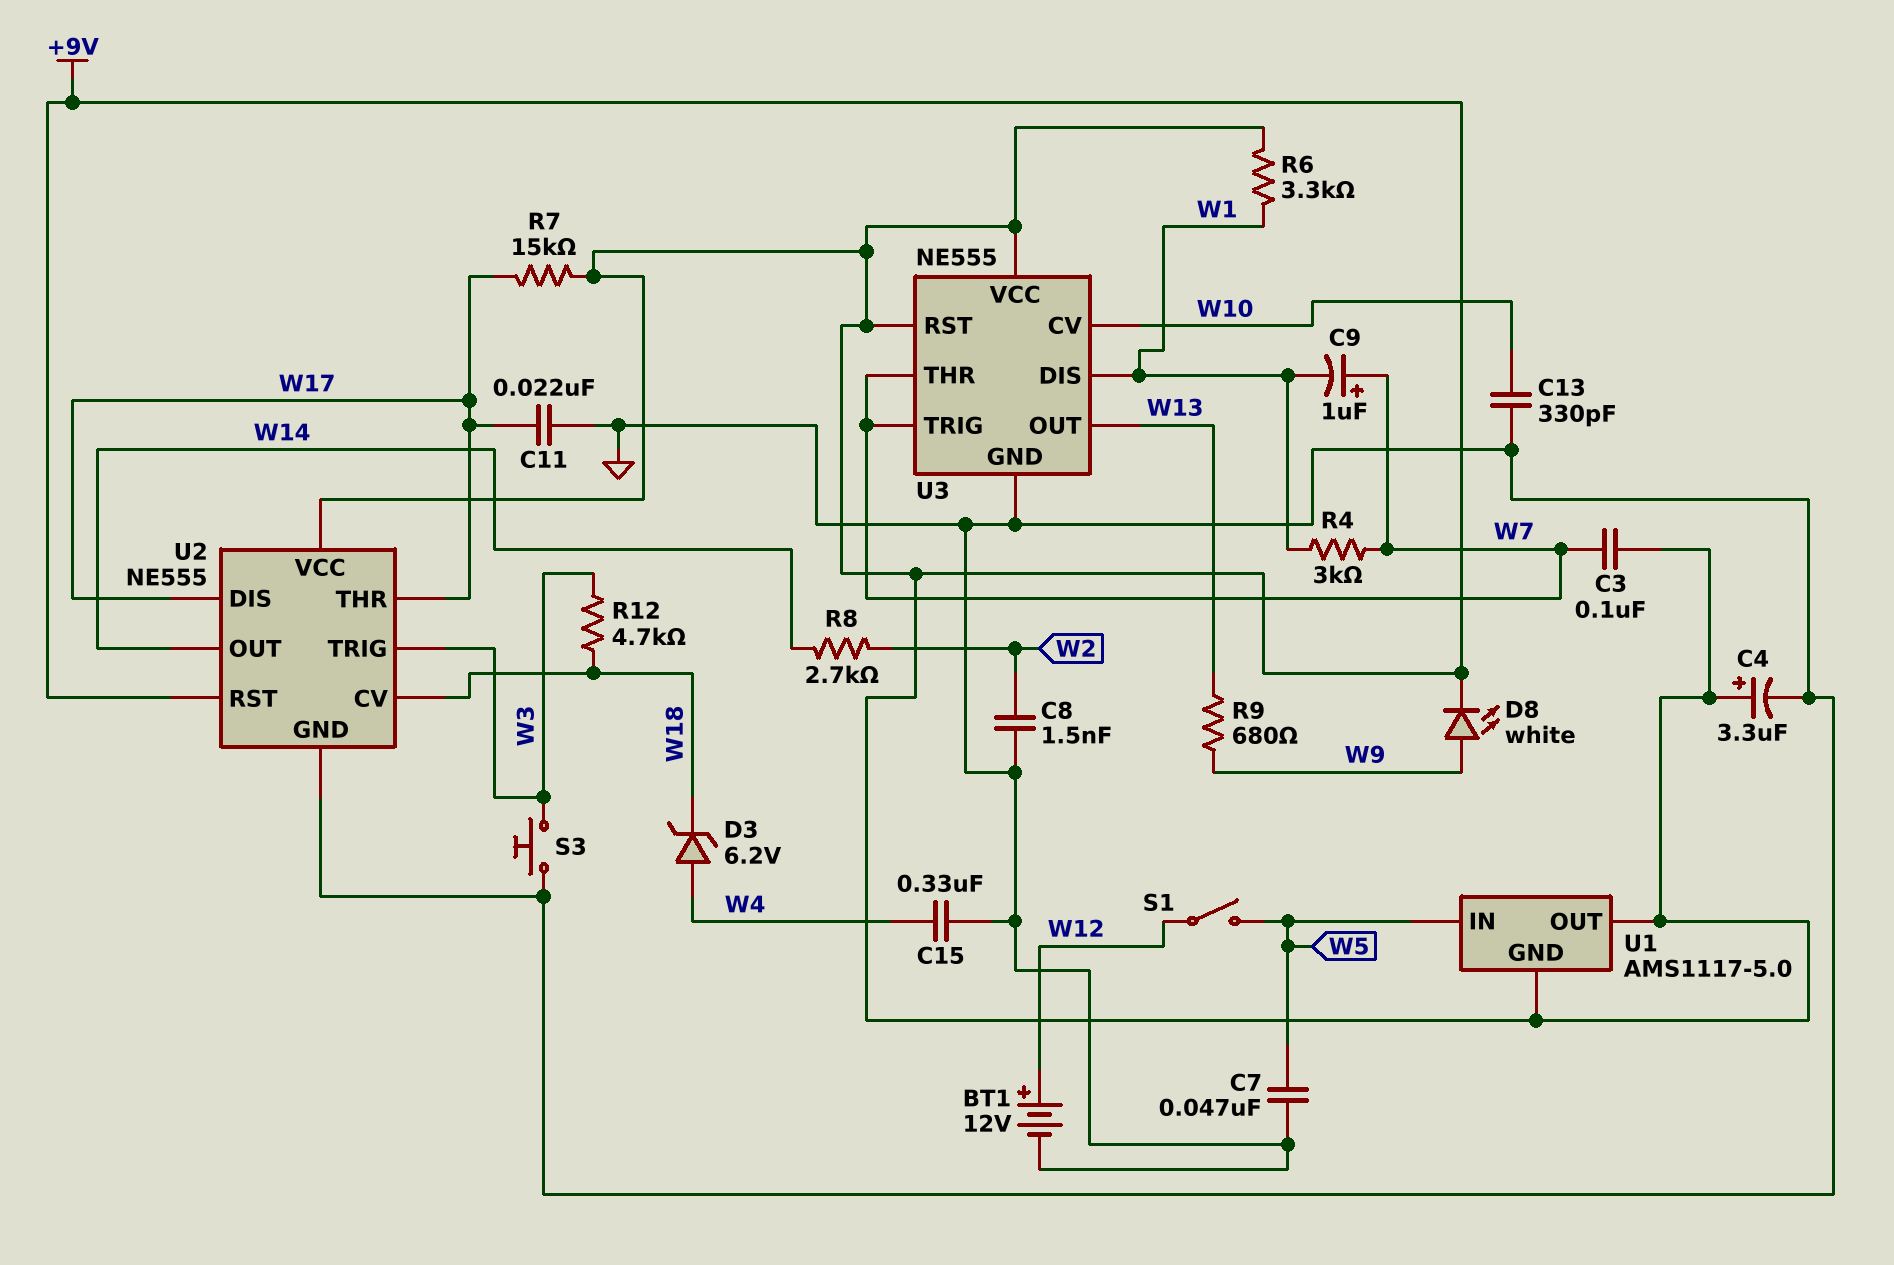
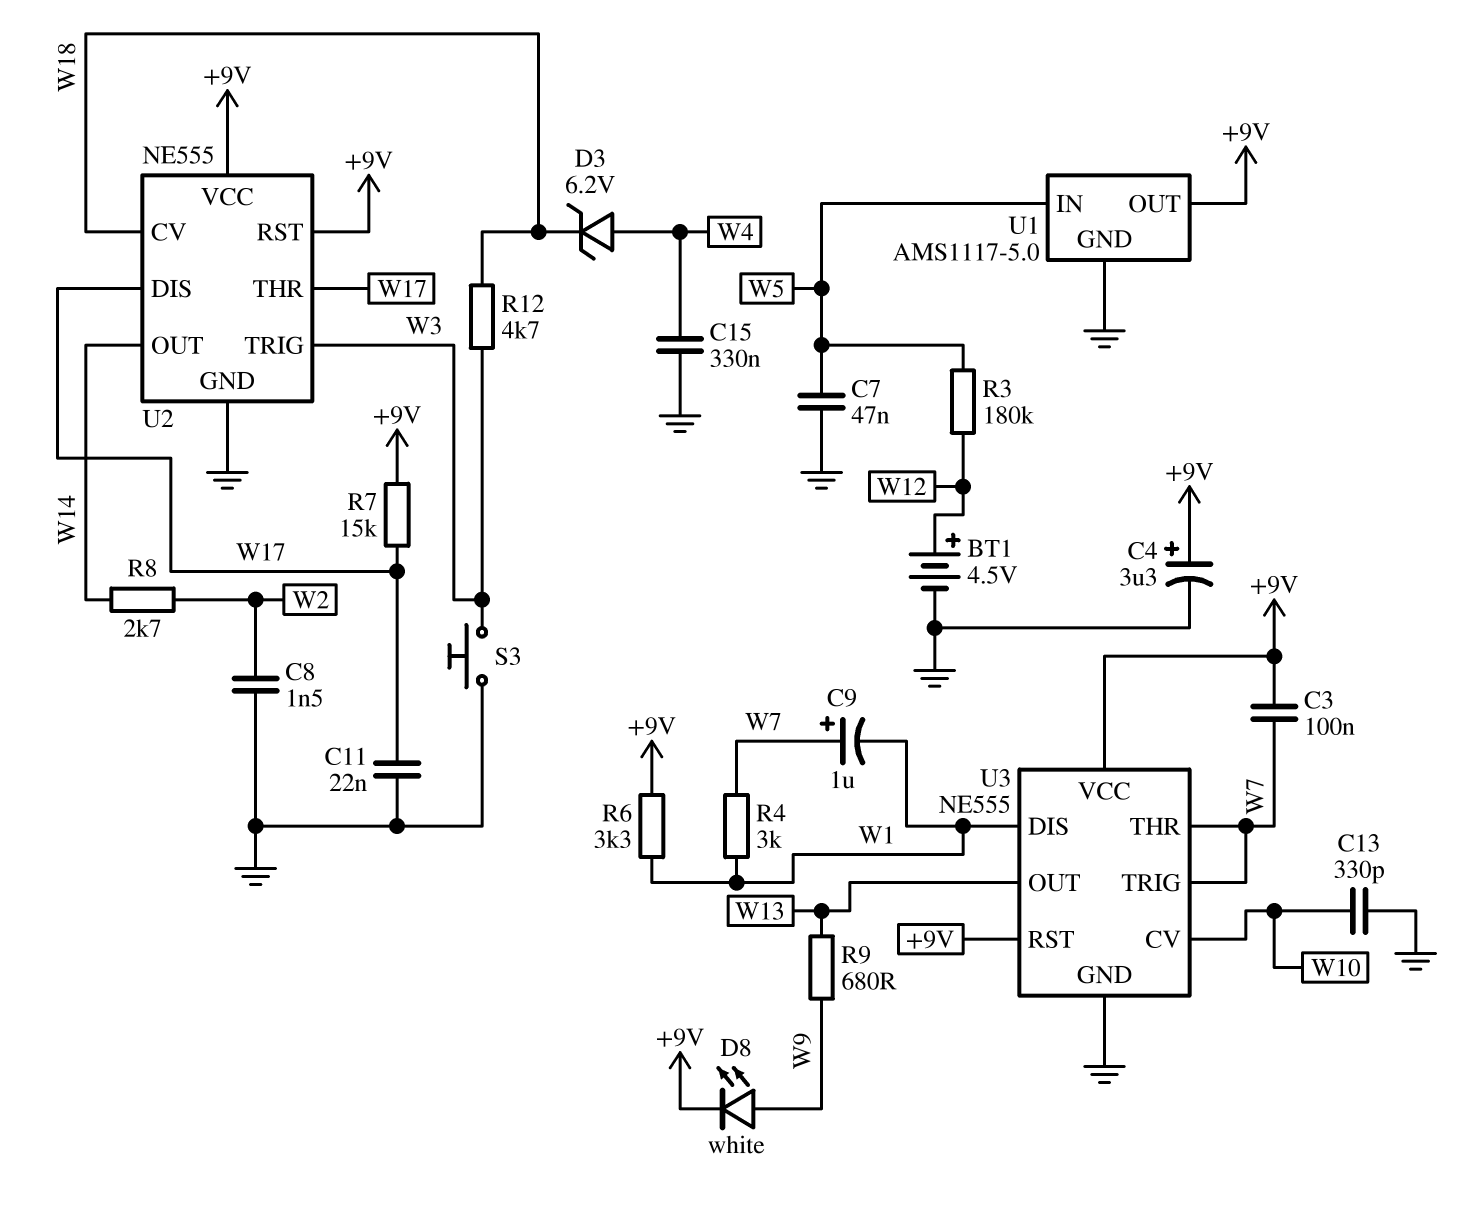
BT1: 12V (plus W12, minus GND) -> 4.5V (plus W12, minus GND)
R3: none -> 180k (W5, W12)
S1: switch (W5, W12) -> none
U1 pin GND: +9V -> GND

